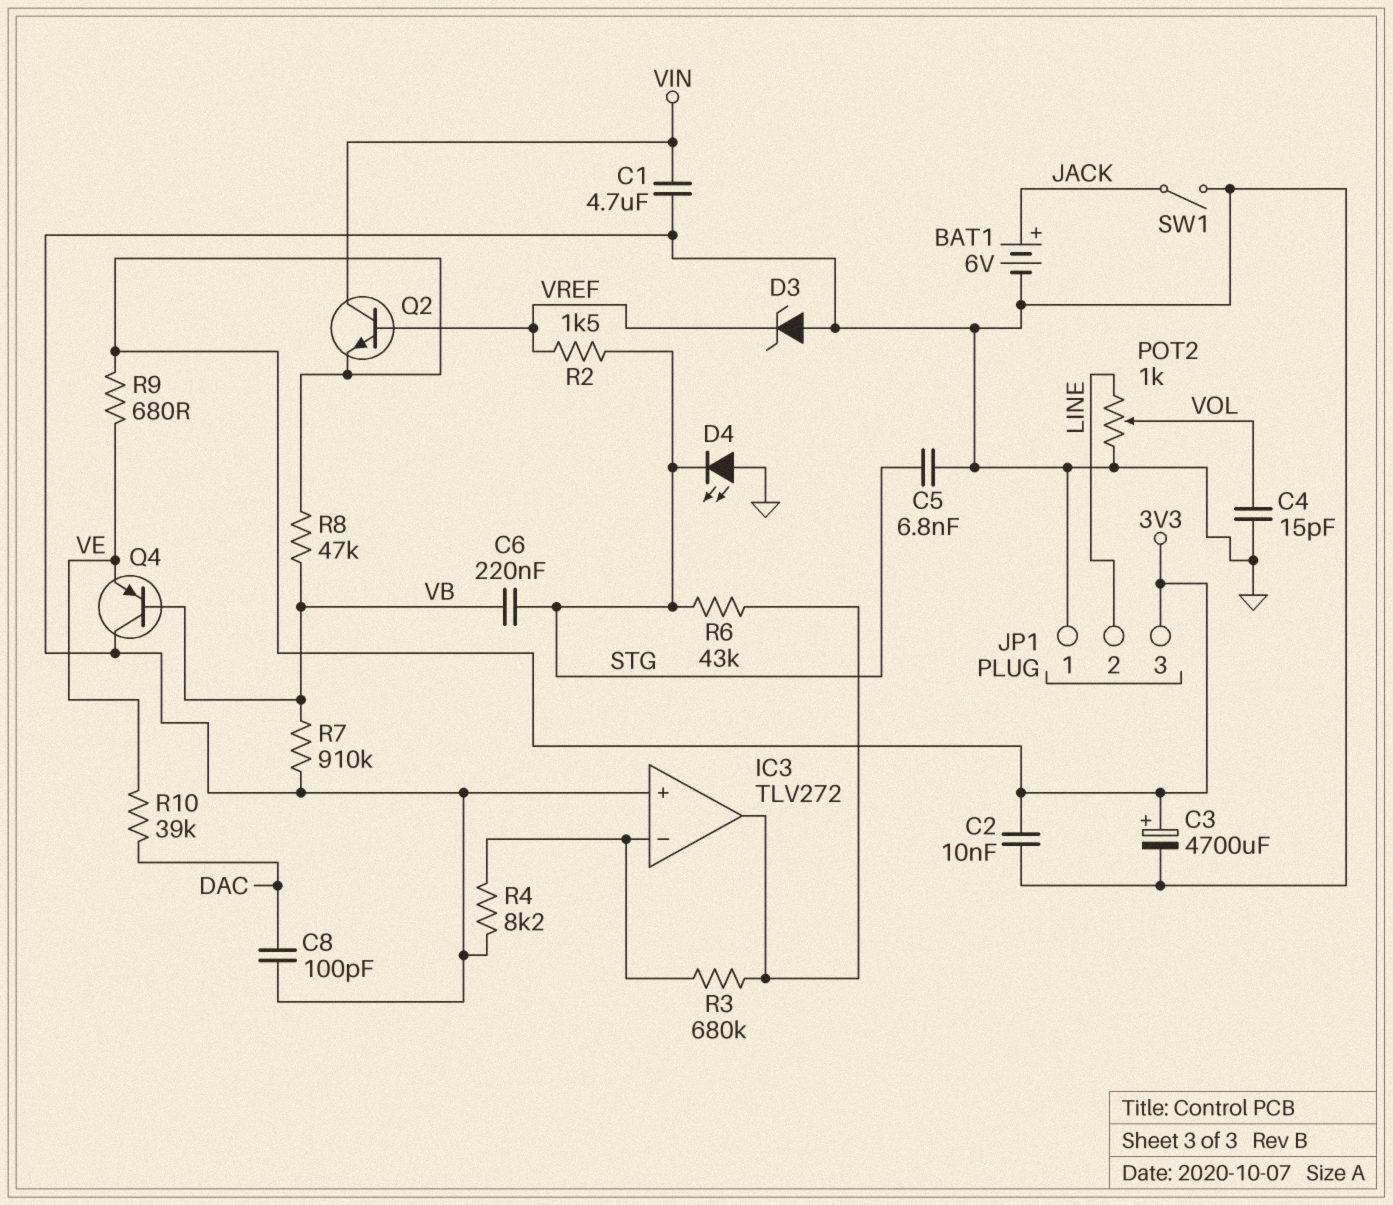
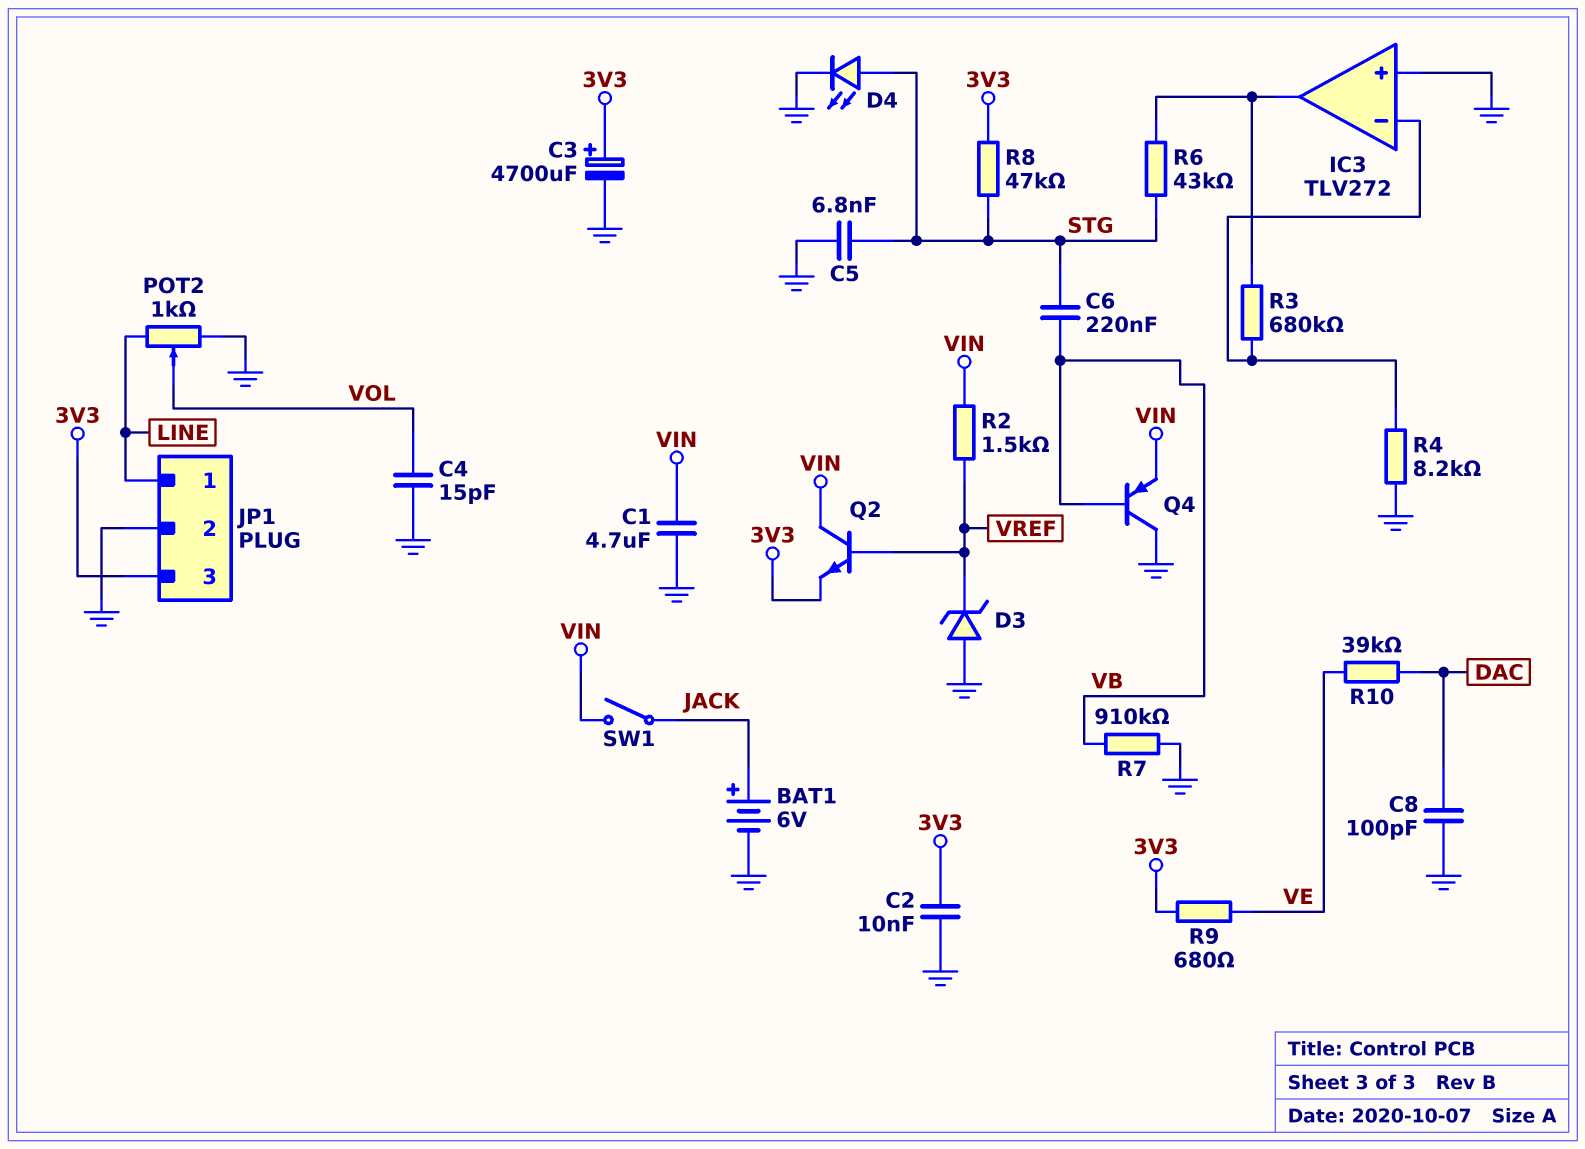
D4: LED (A GND, K STG) -> LED (A STG, K GND)
JP1 pin 1: GND -> LINE
JP1 pin 2: LINE -> GND
Q4: PNP (B VB, C GND, E VE) -> PNP (B VB, C GND, E VIN)
R2: 1.5k (STG, VREF) -> 1.5k (VIN, VREF)
R8: 47k (3V3, VB) -> 47k (3V3, STG)
SW1: switch (GND, JACK) -> switch (JACK, VIN)

